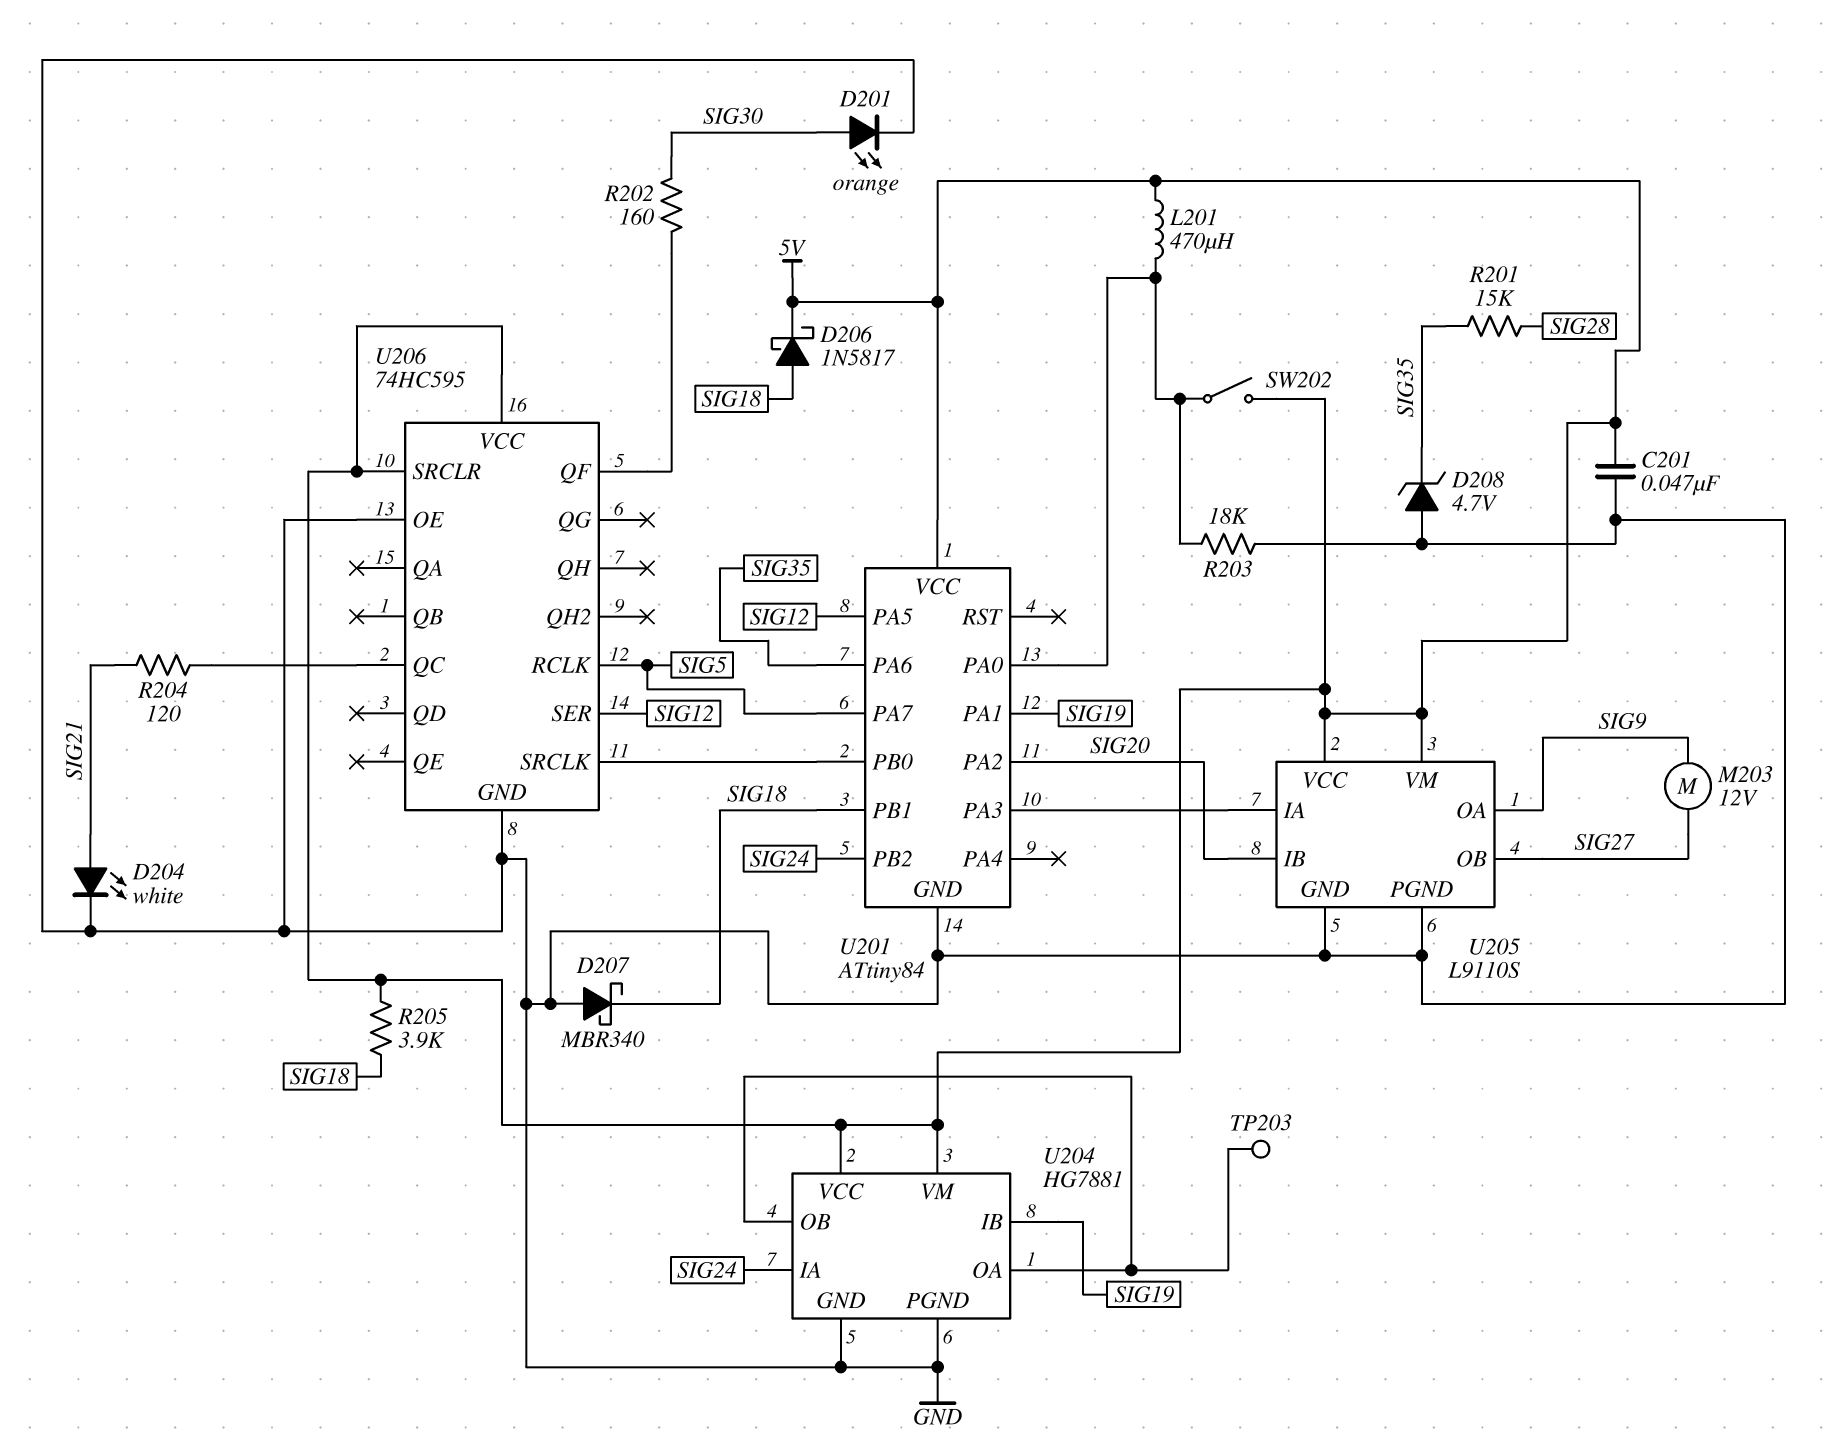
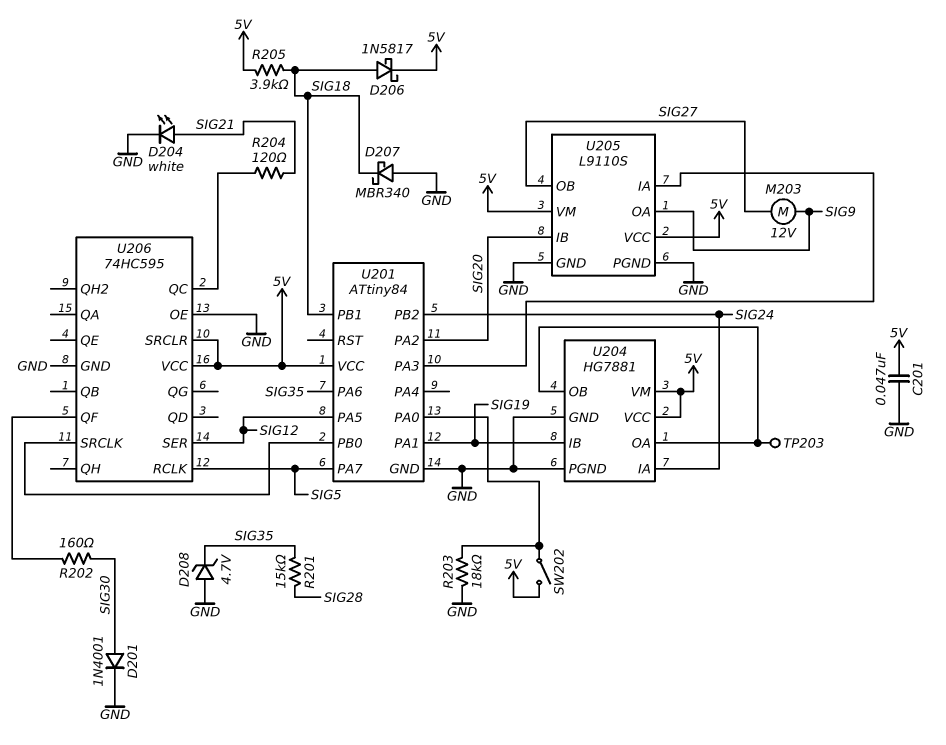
D201: LED orange (A SIG30, K GND) -> diode 1N4001 (A SIG30, K GND)
L201: 470uH (5V, U201/PA0) -> none

